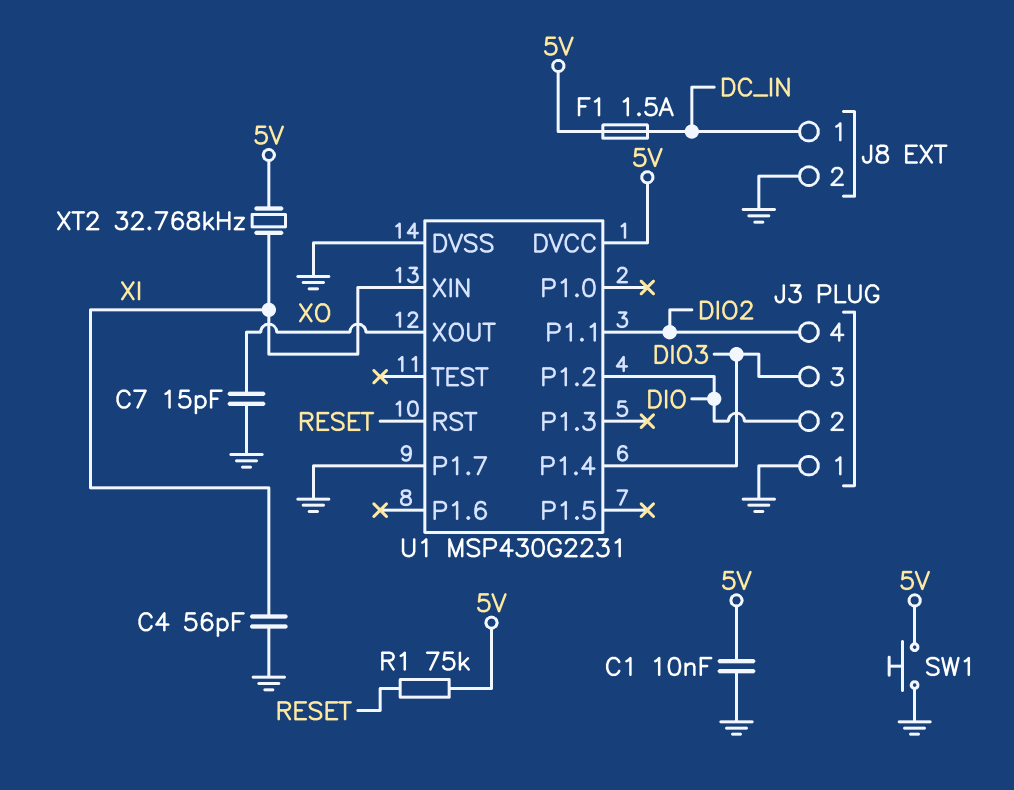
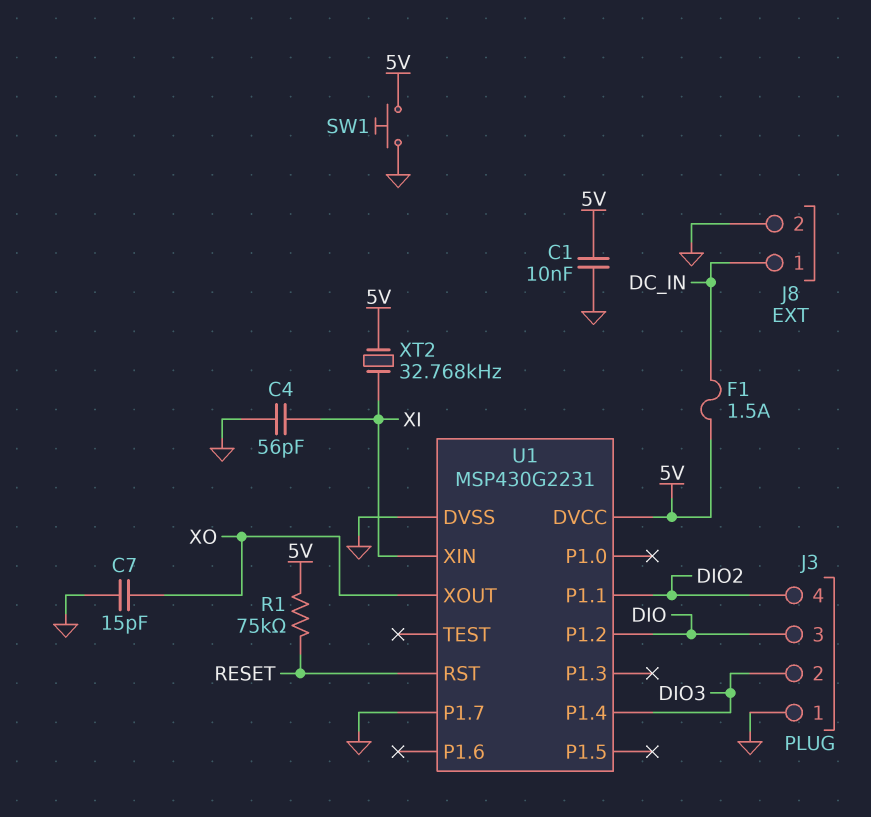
J3 pin 2: DIO -> DIO3
J3 pin 3: DIO3 -> DIO

